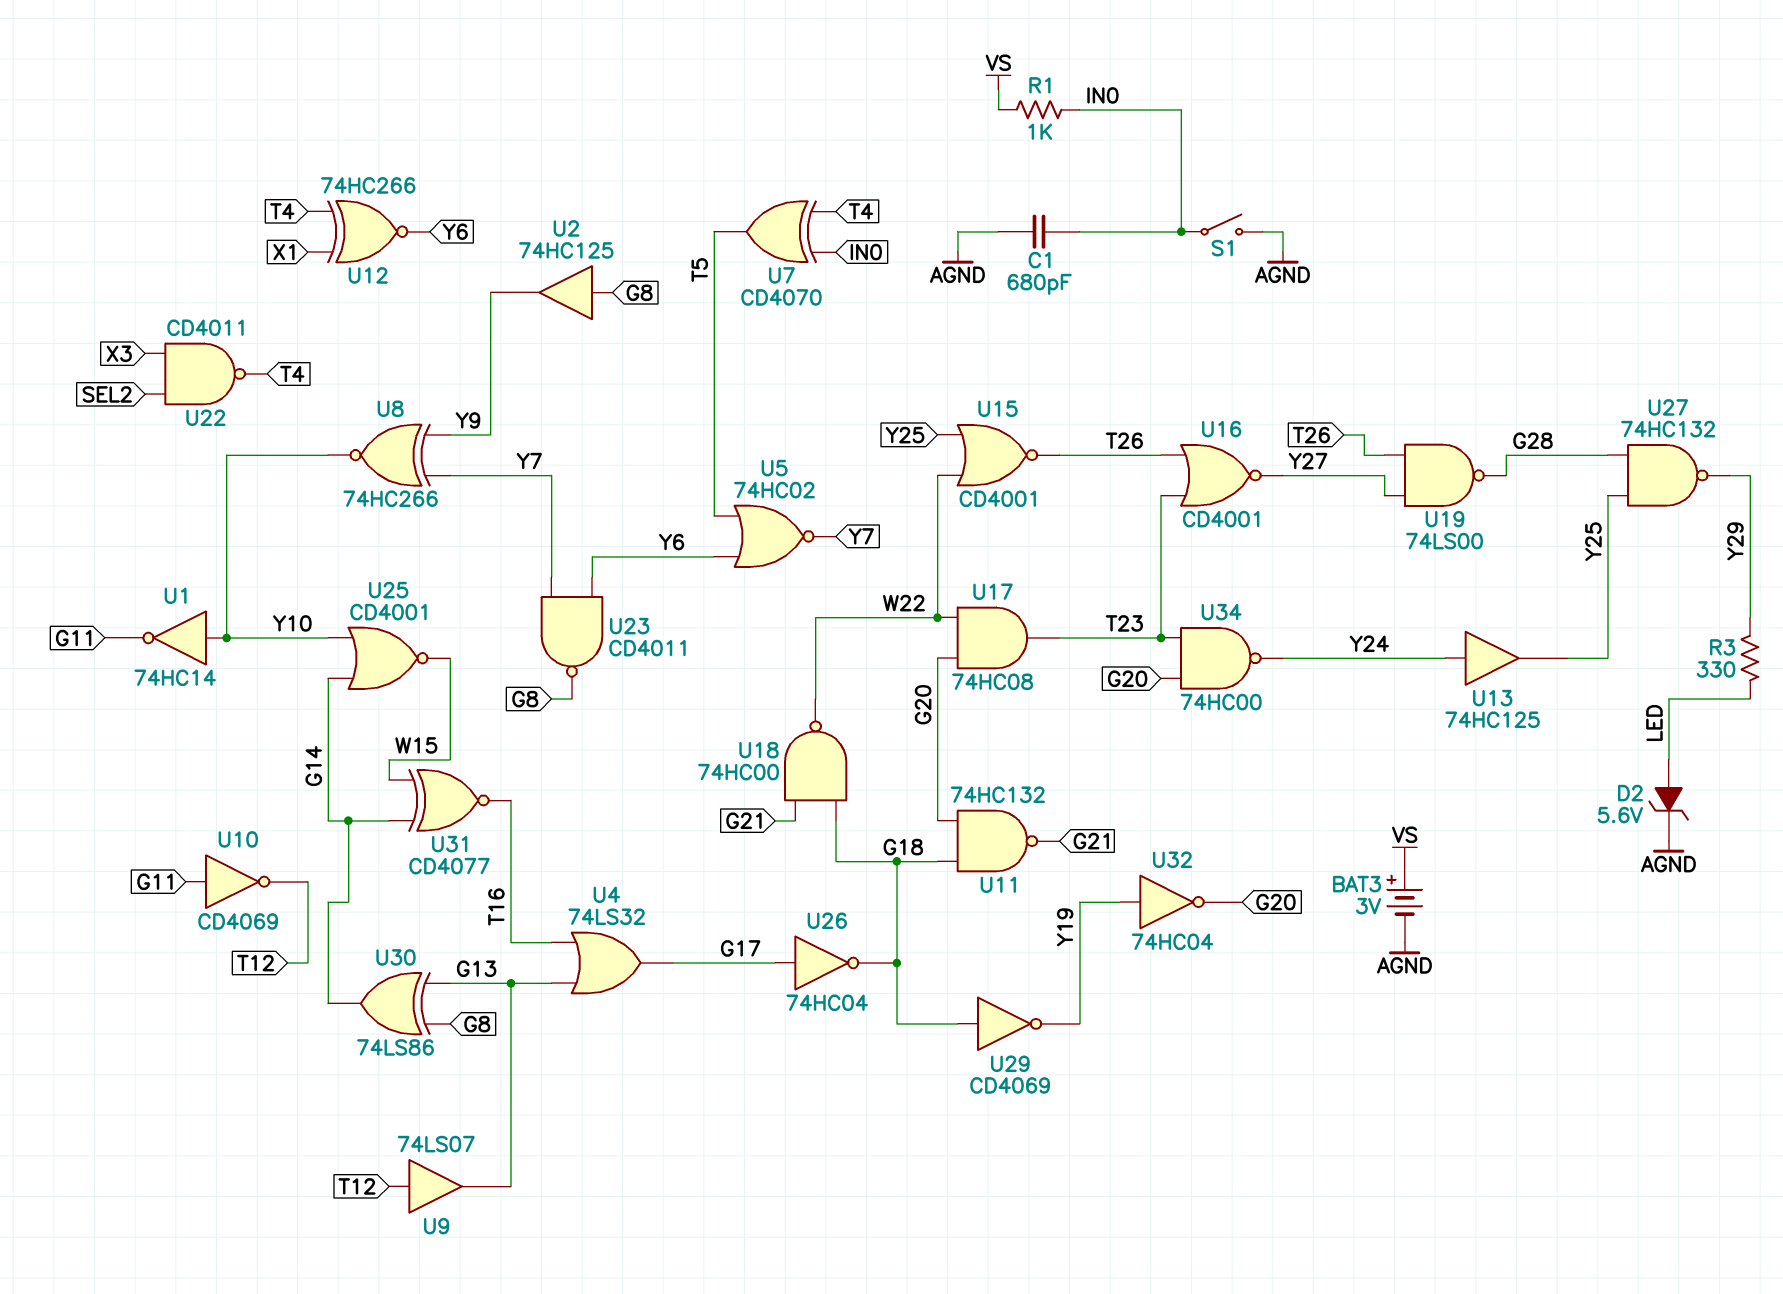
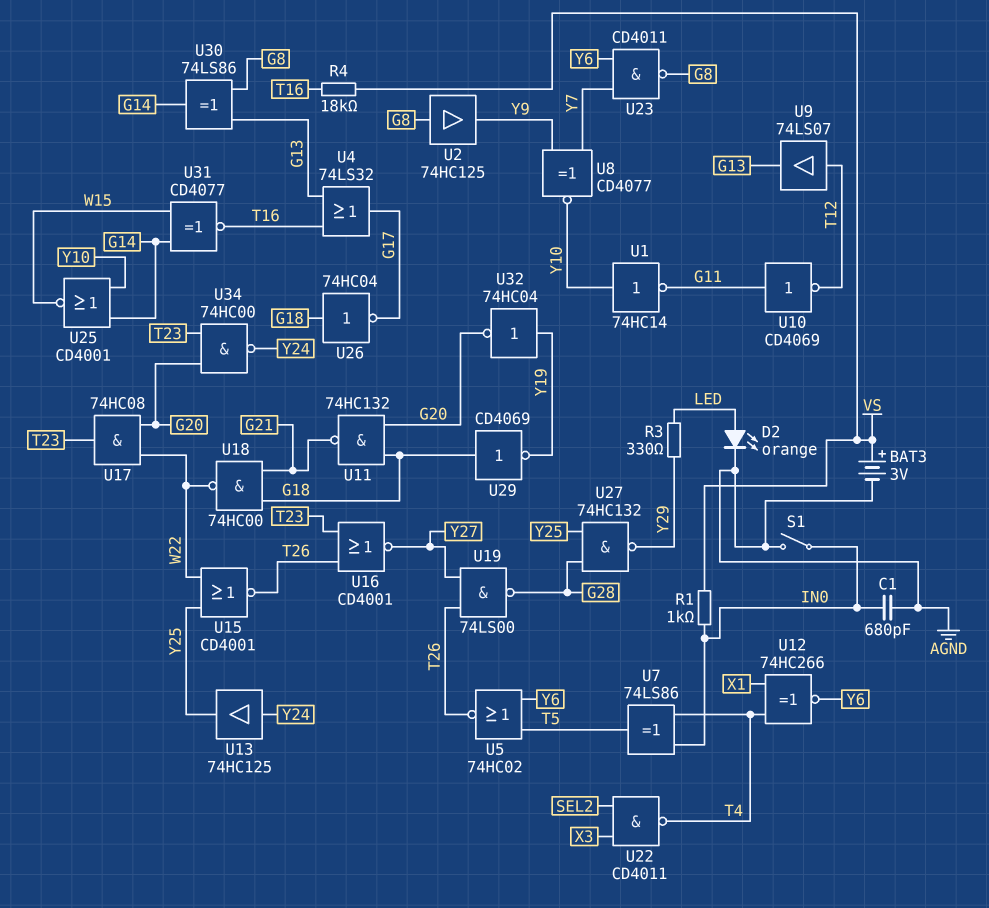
D2: zener 5.6V (A LED, K AGND) -> LED orange (A LED, K AGND)
R4: none -> 18k (T16, VS)
U5: NOR 74HC02 (in T5, in Y6, out Y7) -> NOR 74HC02 (in T5, in Y6, out T26)
U7: XOR CD4070 (in IN0, in T4, out T5) -> XOR 74LS86 (in IN0, in T4, out T5)
U8: XNOR 74HC266 (in Y7, in Y9, out Y10) -> XNOR CD4077 (in Y7, in Y9, out Y10)
U26: NOT 74HC04 (in G17, out G18) -> NOT 74HC04 (in G18, out G17)

